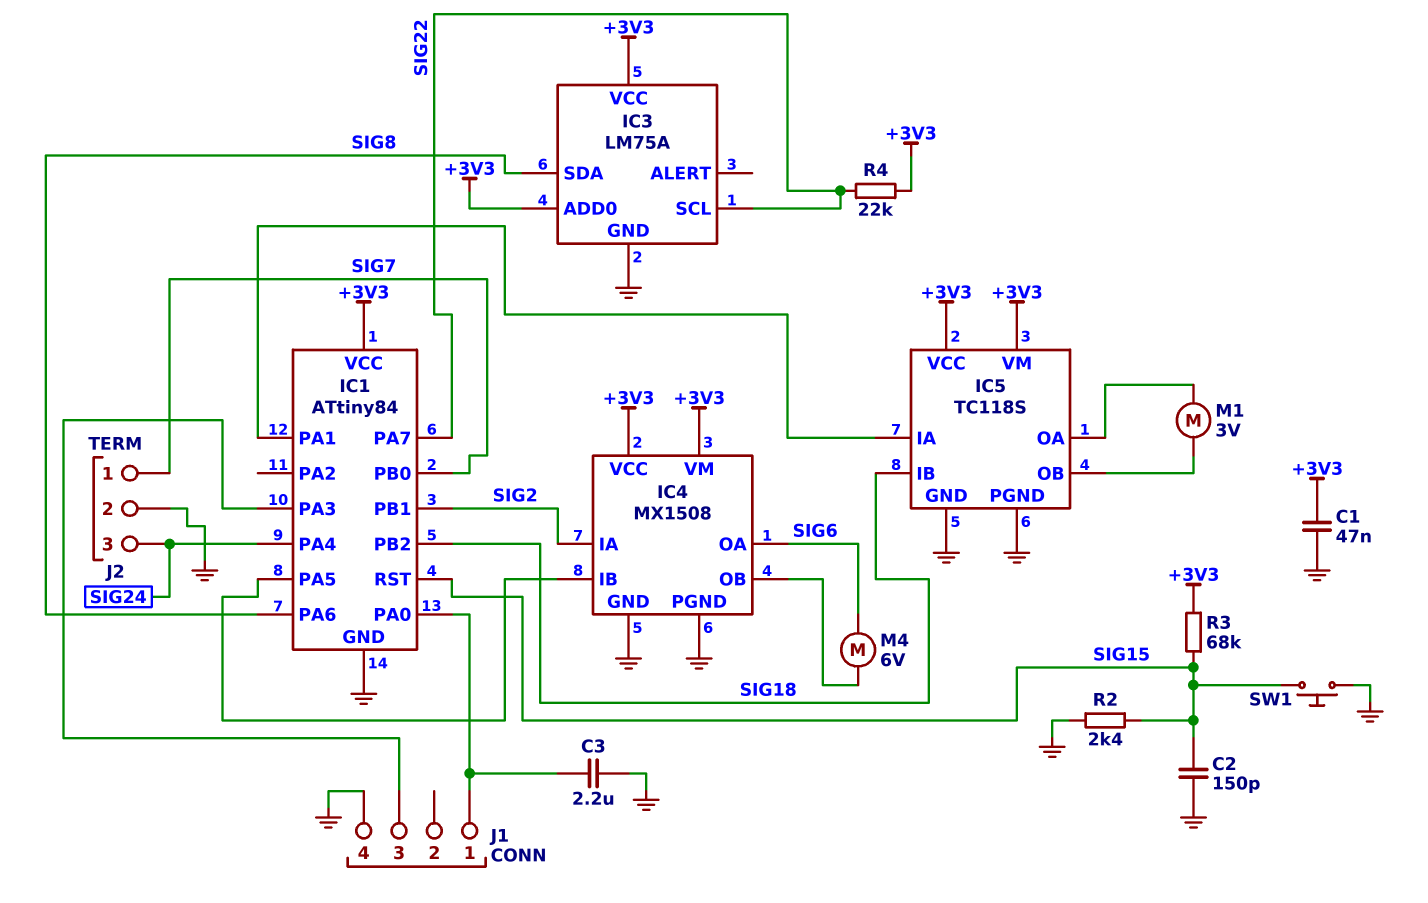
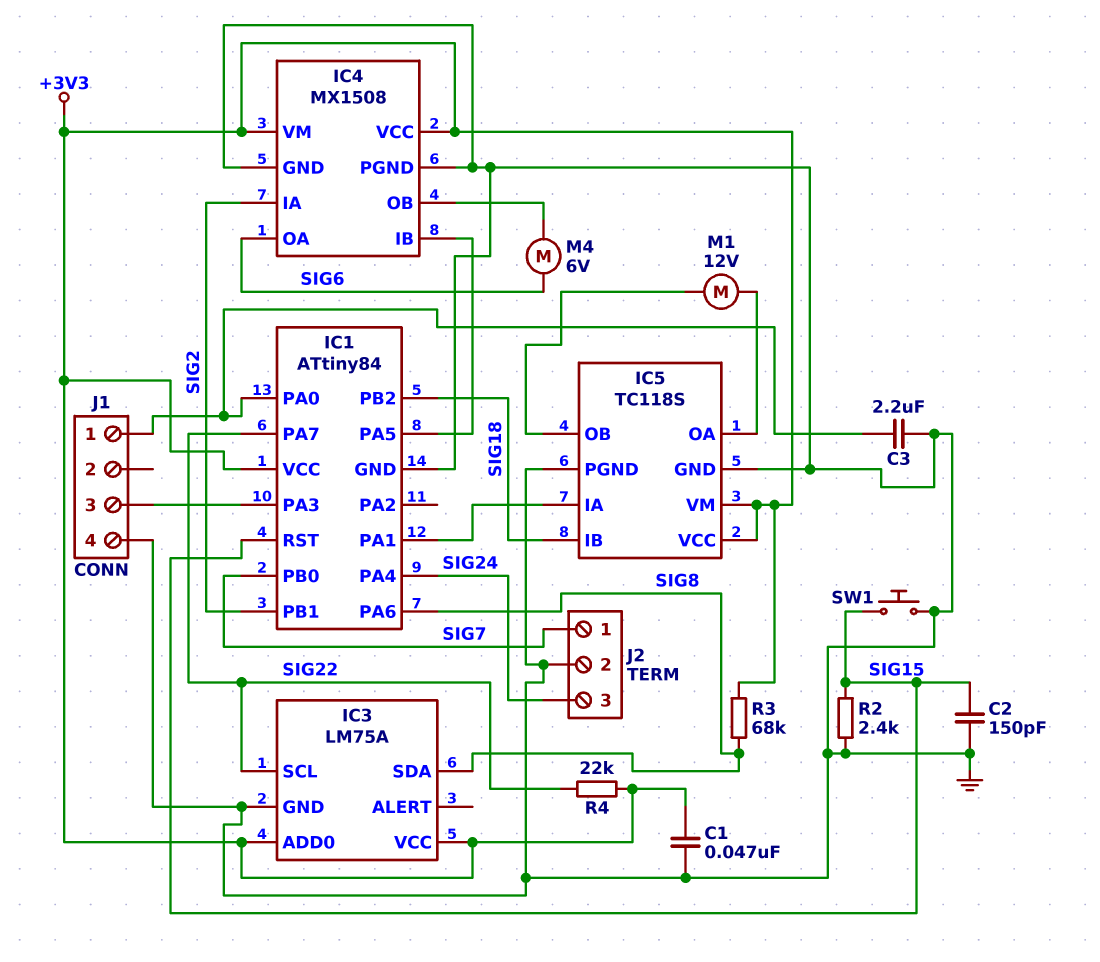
M1: motor 3V (IC5/OA, IC5/OB) -> motor 12V (IC5/OA, IC5/OB)
R3: 68k (+3V3, SIG15) -> 68k (+3V3, SIG8)

